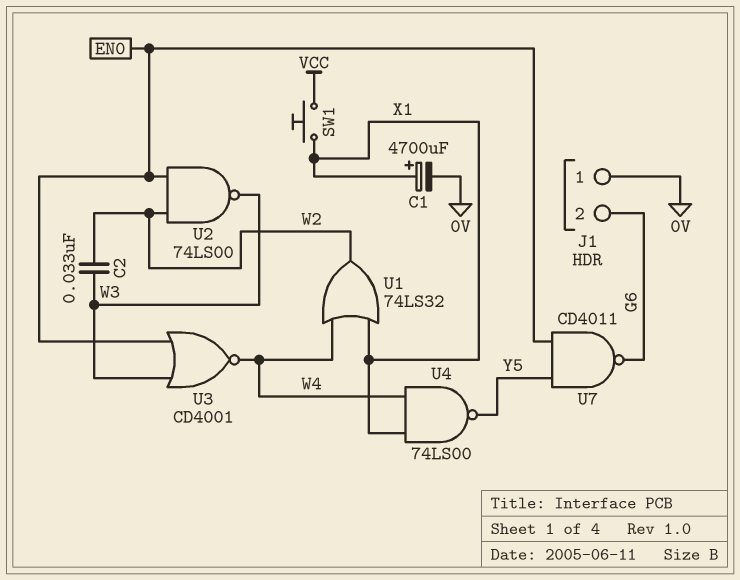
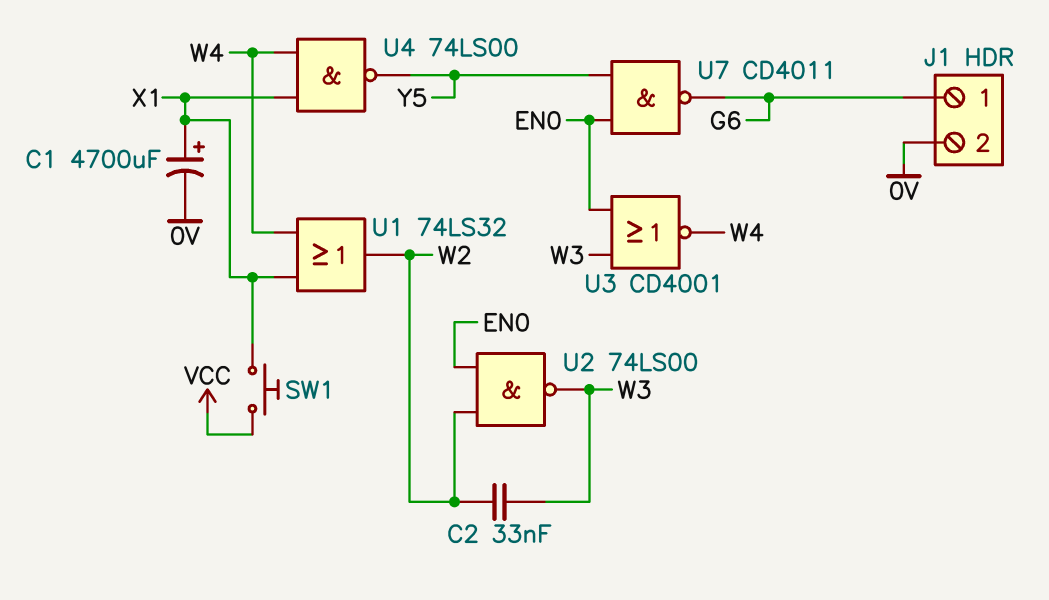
J1 pin 1: 0V -> G6
J1 pin 2: G6 -> 0V

